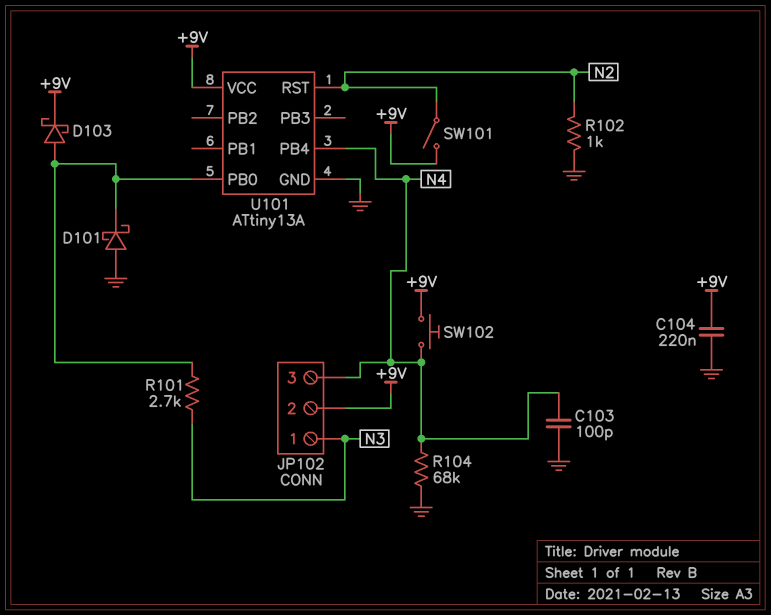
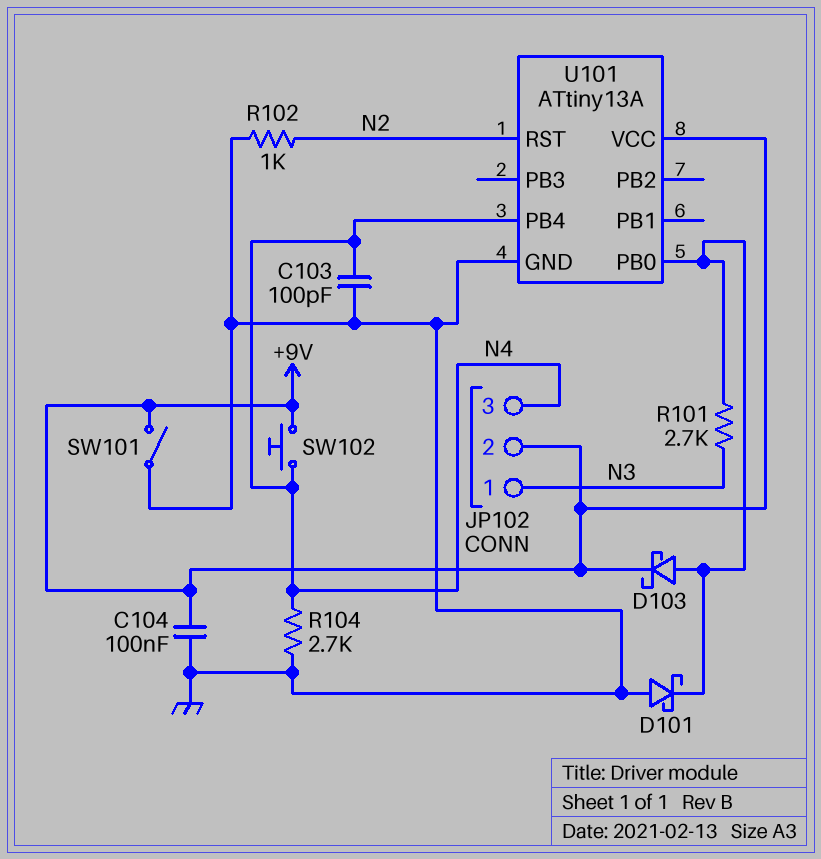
C104: 220nF (+9V, GND) -> 100nF (+9V, GND)
R104: 68k (GND, N4) -> 2.7k (GND, N4)
SW101: switch (+9V, N2) -> switch (+9V, GND)

